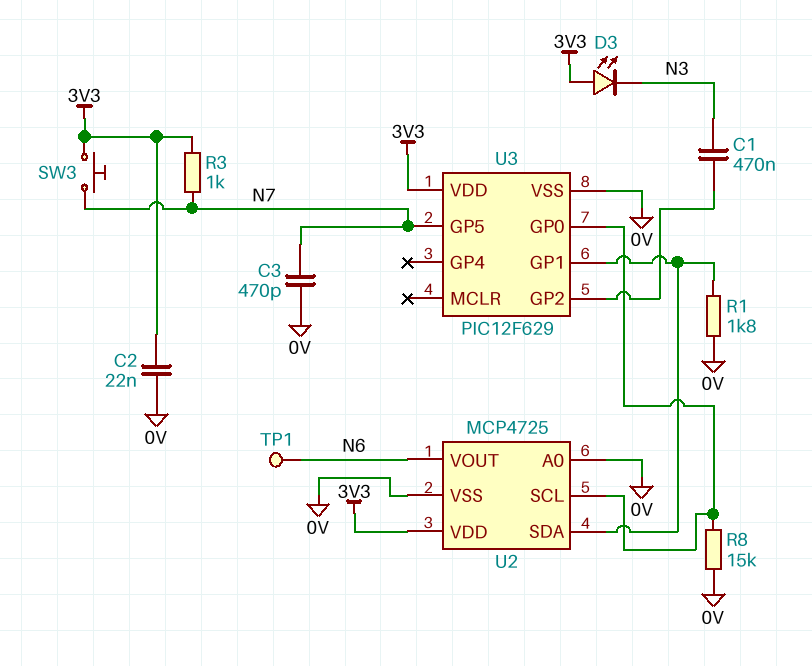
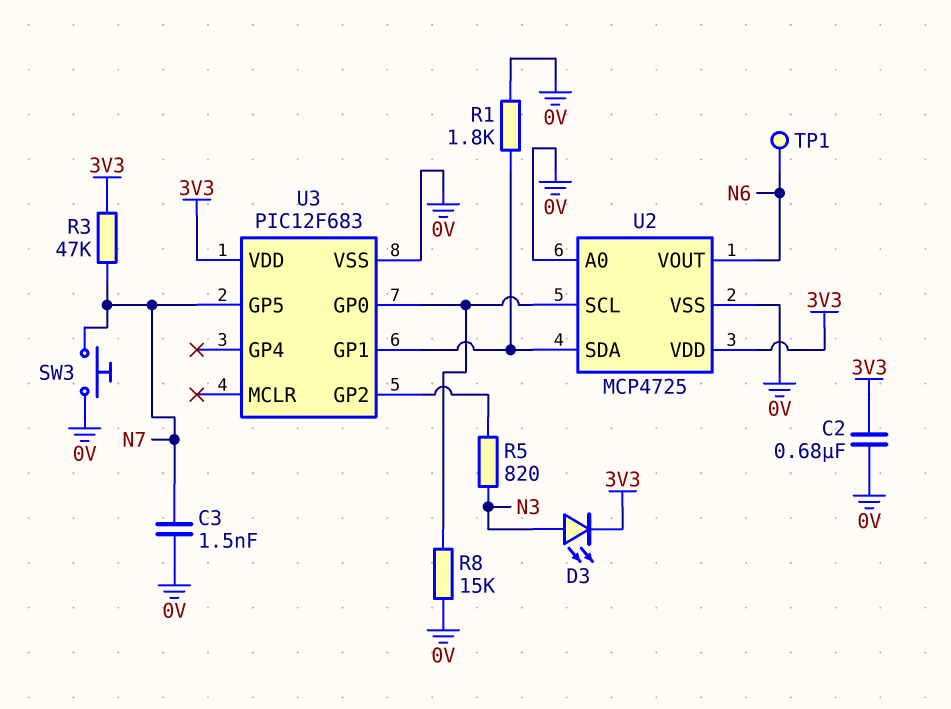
C1: 470nF (N3, U3/GP2) -> none
C2: 22nF (0V, 3V3) -> 680nF (0V, 3V3)
C3: 470pF (0V, N7) -> 1.5nF (0V, N7)
D3: LED (A 3V3, K N3) -> LED (A N3, K 3V3)
R3: 1k (3V3, N7) -> 47k (3V3, N7)
R5: none -> 820 (N3, U3/GP2)
SW3: button (3V3, N7) -> button (0V, N7)
U3: PIC12F629 -> PIC12F683

